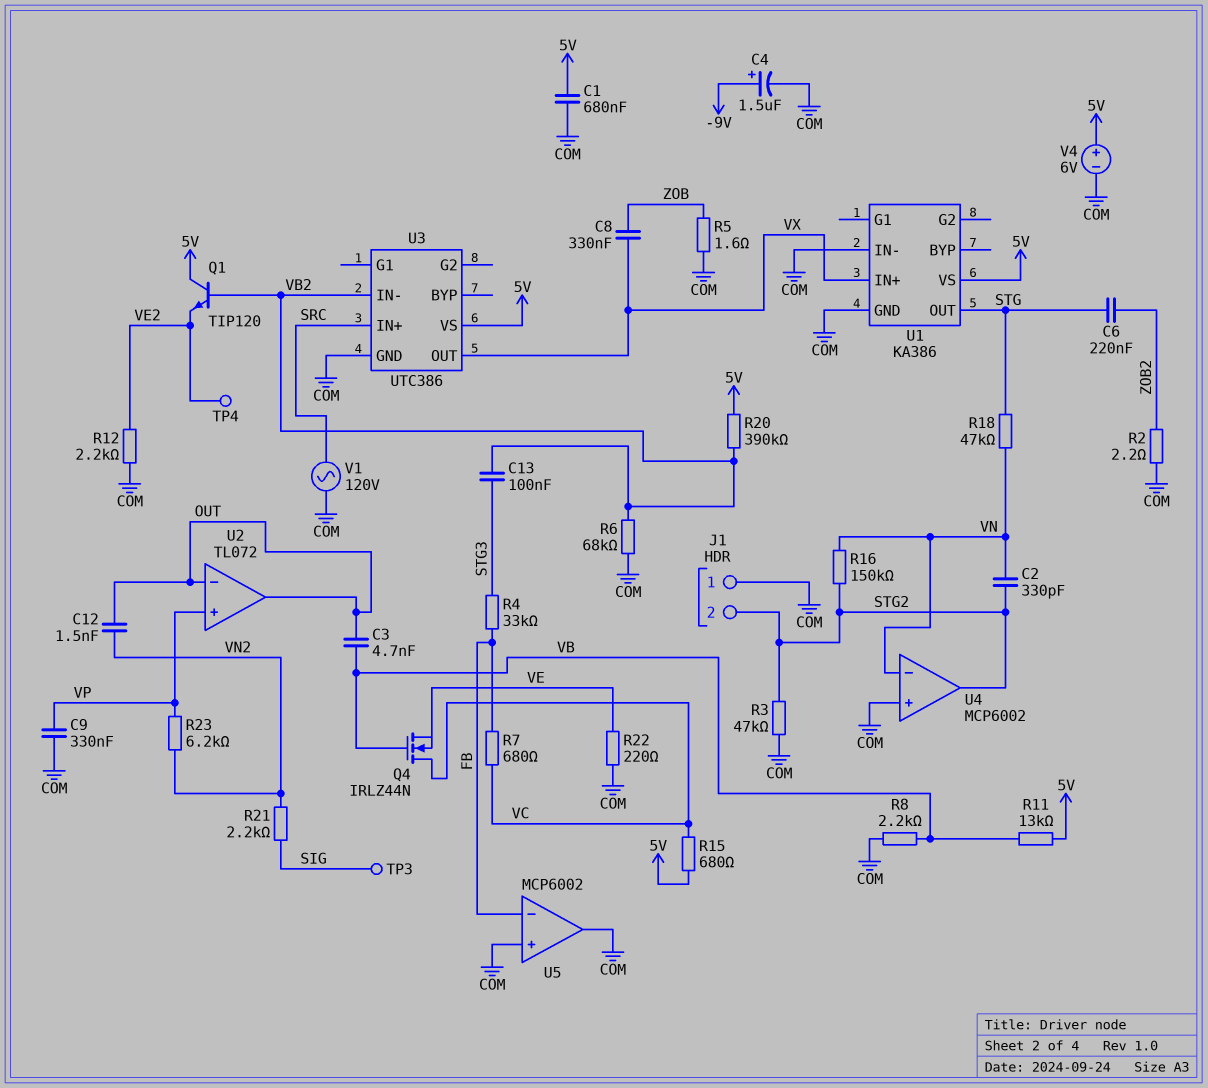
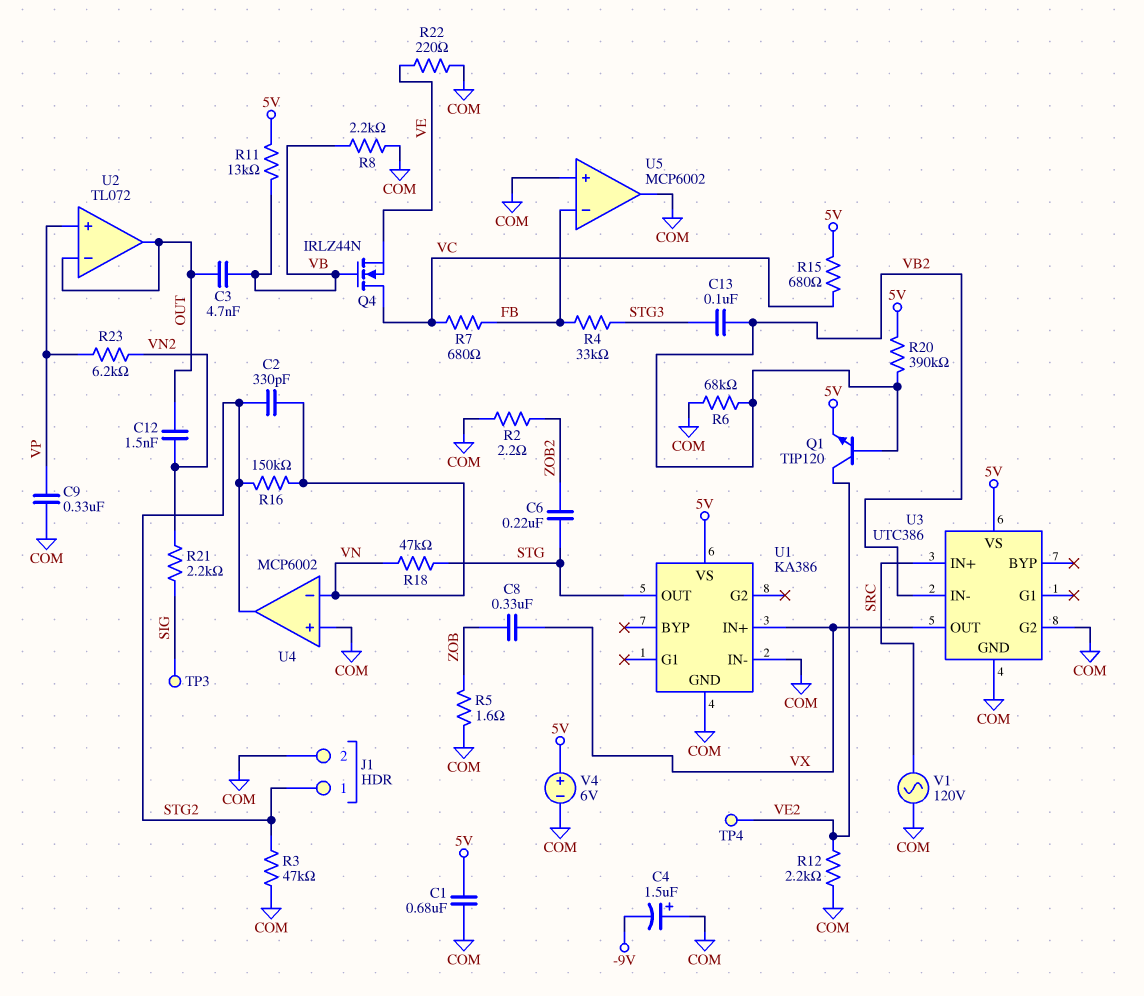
C4: 1.5uF (plus -9V, minus COM) -> 1.5uF (plus COM, minus -9V)
J1 pin 1: COM -> STG2
J1 pin 2: STG2 -> COM
Q1: NPN TIP120 (B VB2, C 5V, E VE2) -> NPN TIP120 (B VB2, C VE2, E 5V)
U3 pin G2: none -> COM

